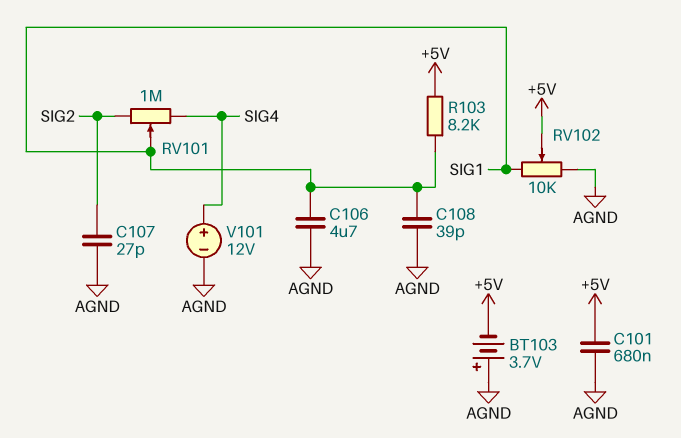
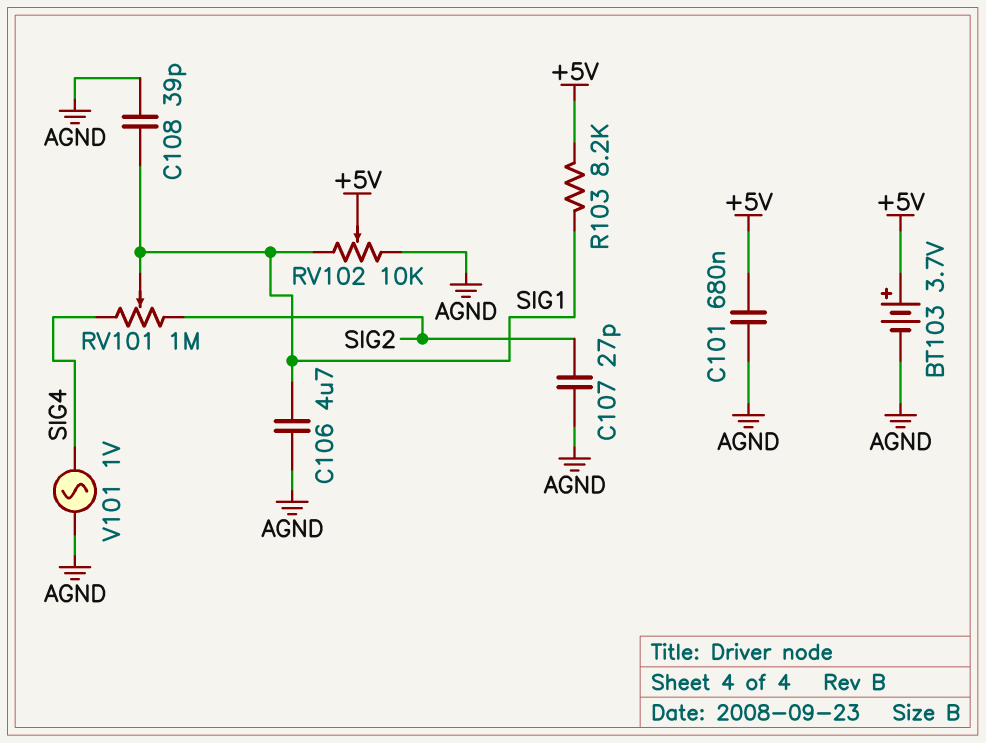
BT103: 3.7V (plus AGND, minus +5V) -> 3.7V (plus +5V, minus AGND)
V101: 12V (plus SIG4, minus AGND) -> AC 1V (AGND, SIG4)

